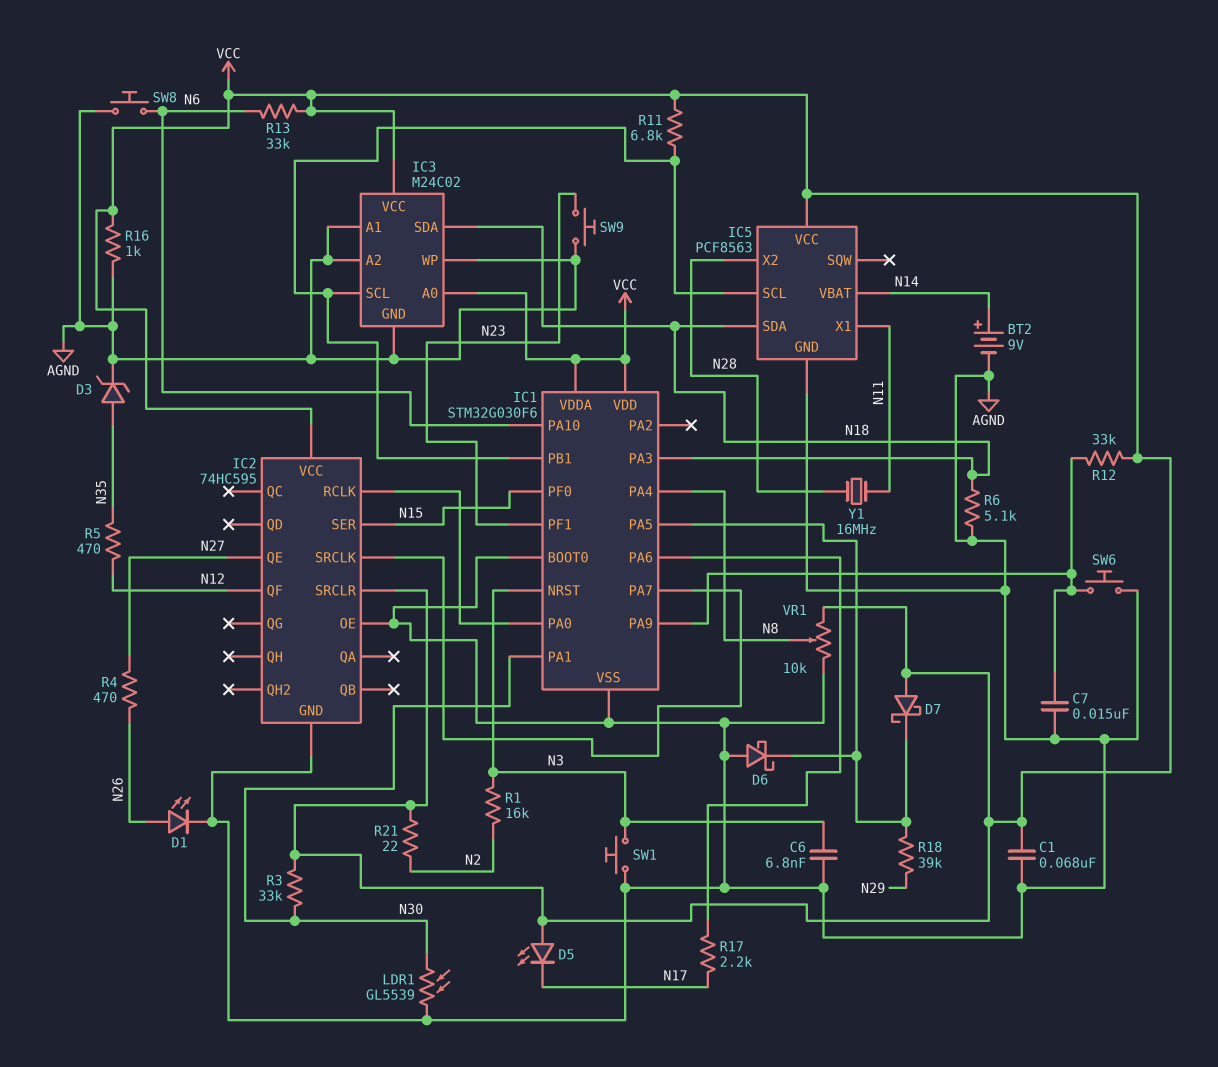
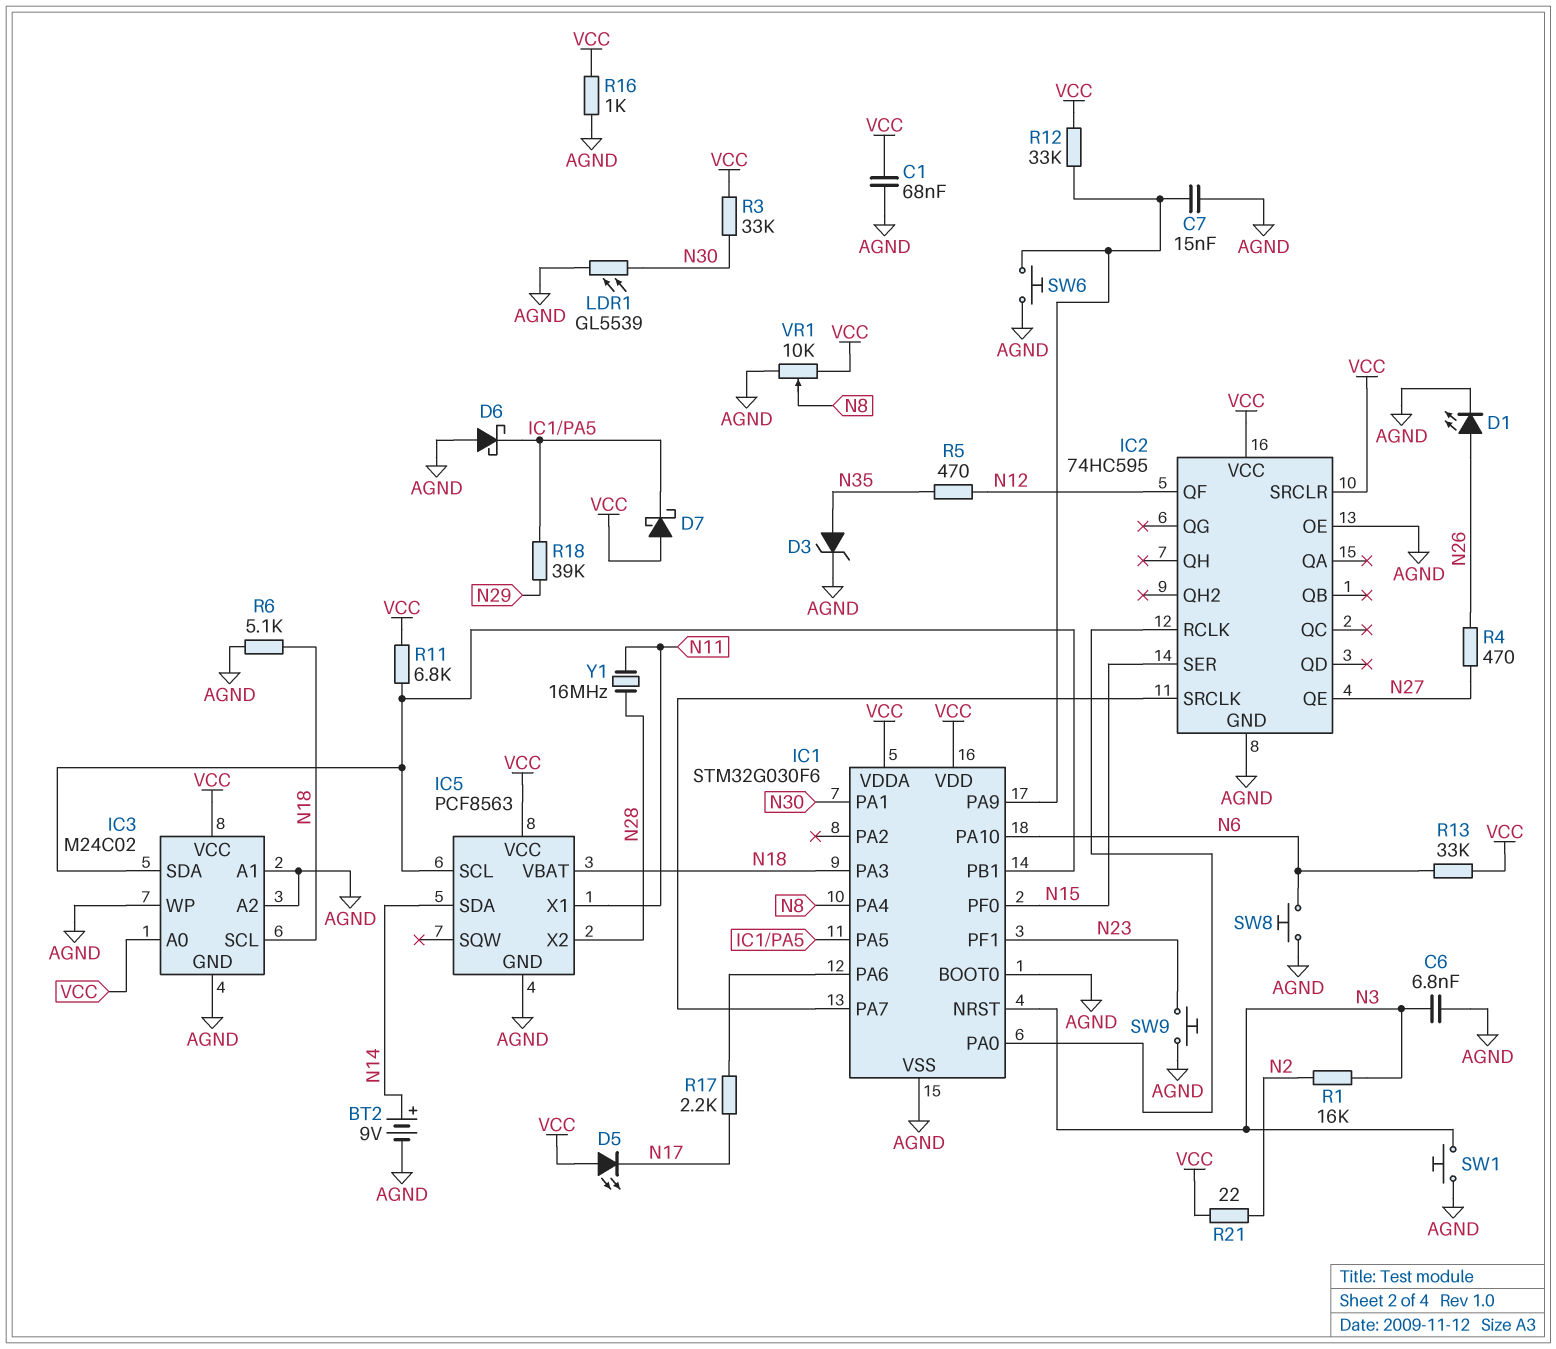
IC3 pin SCL: IC1/PB1 -> N18
IC3 pin SDA: N18 -> IC1/PB1
IC5 pin SDA: N18 -> N14
IC5 pin VBAT: N14 -> N18

